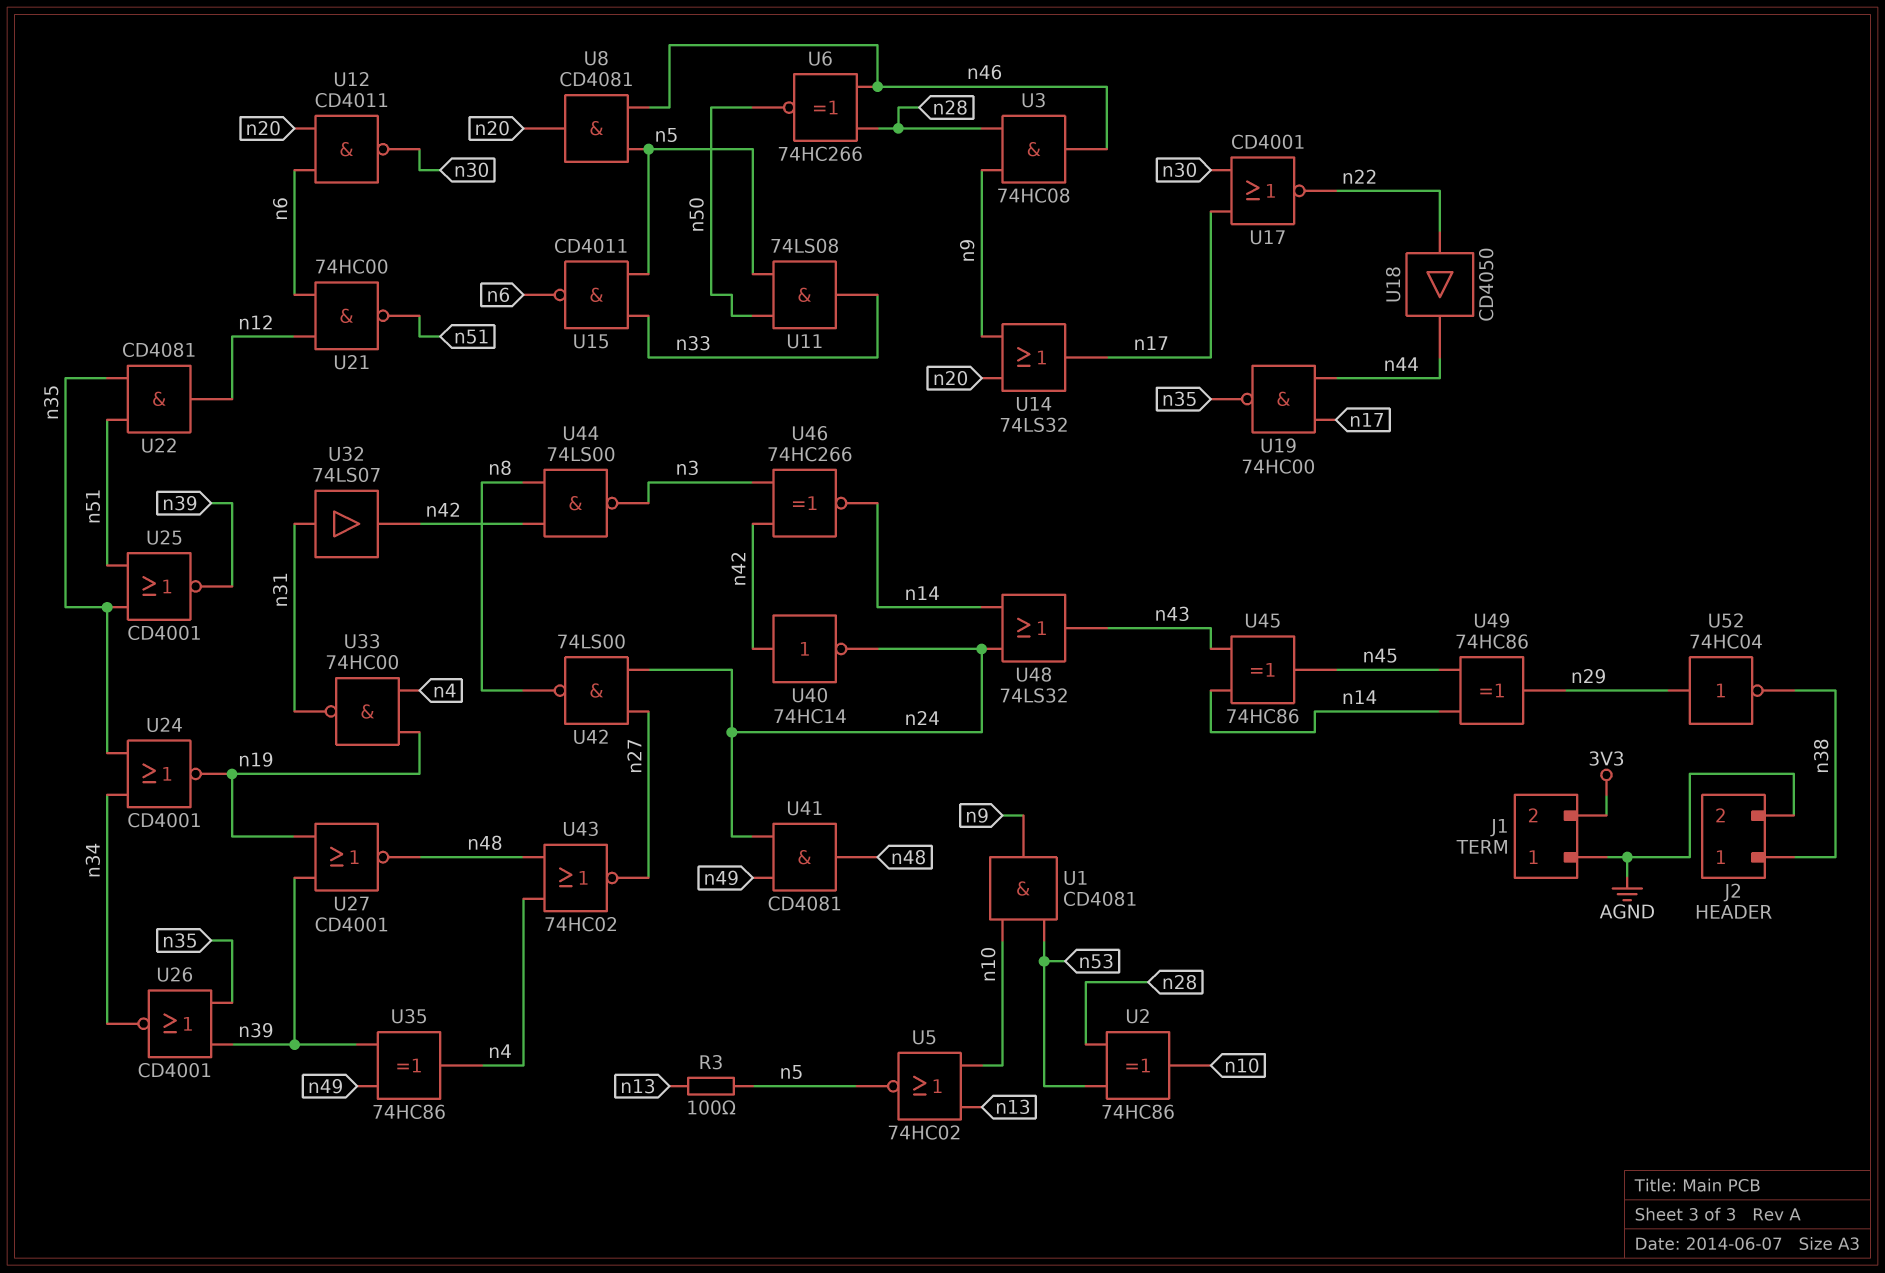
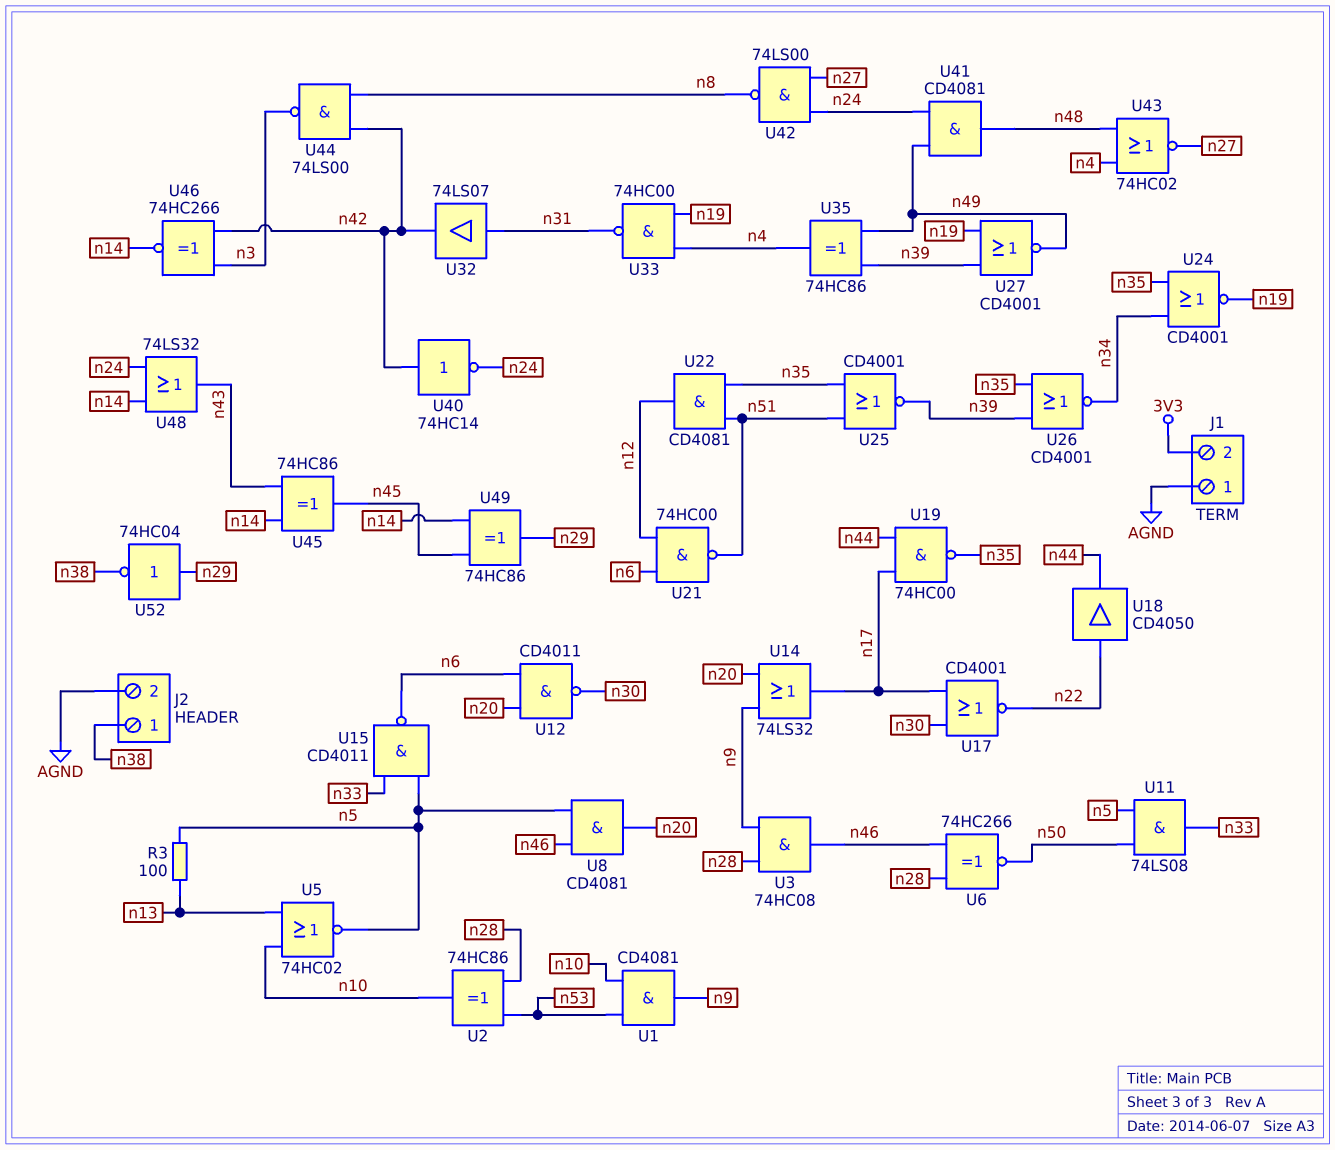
U27: NOR CD4001 (in n19, in n39, out n48) -> NOR CD4001 (in n19, in n39, out n49)

